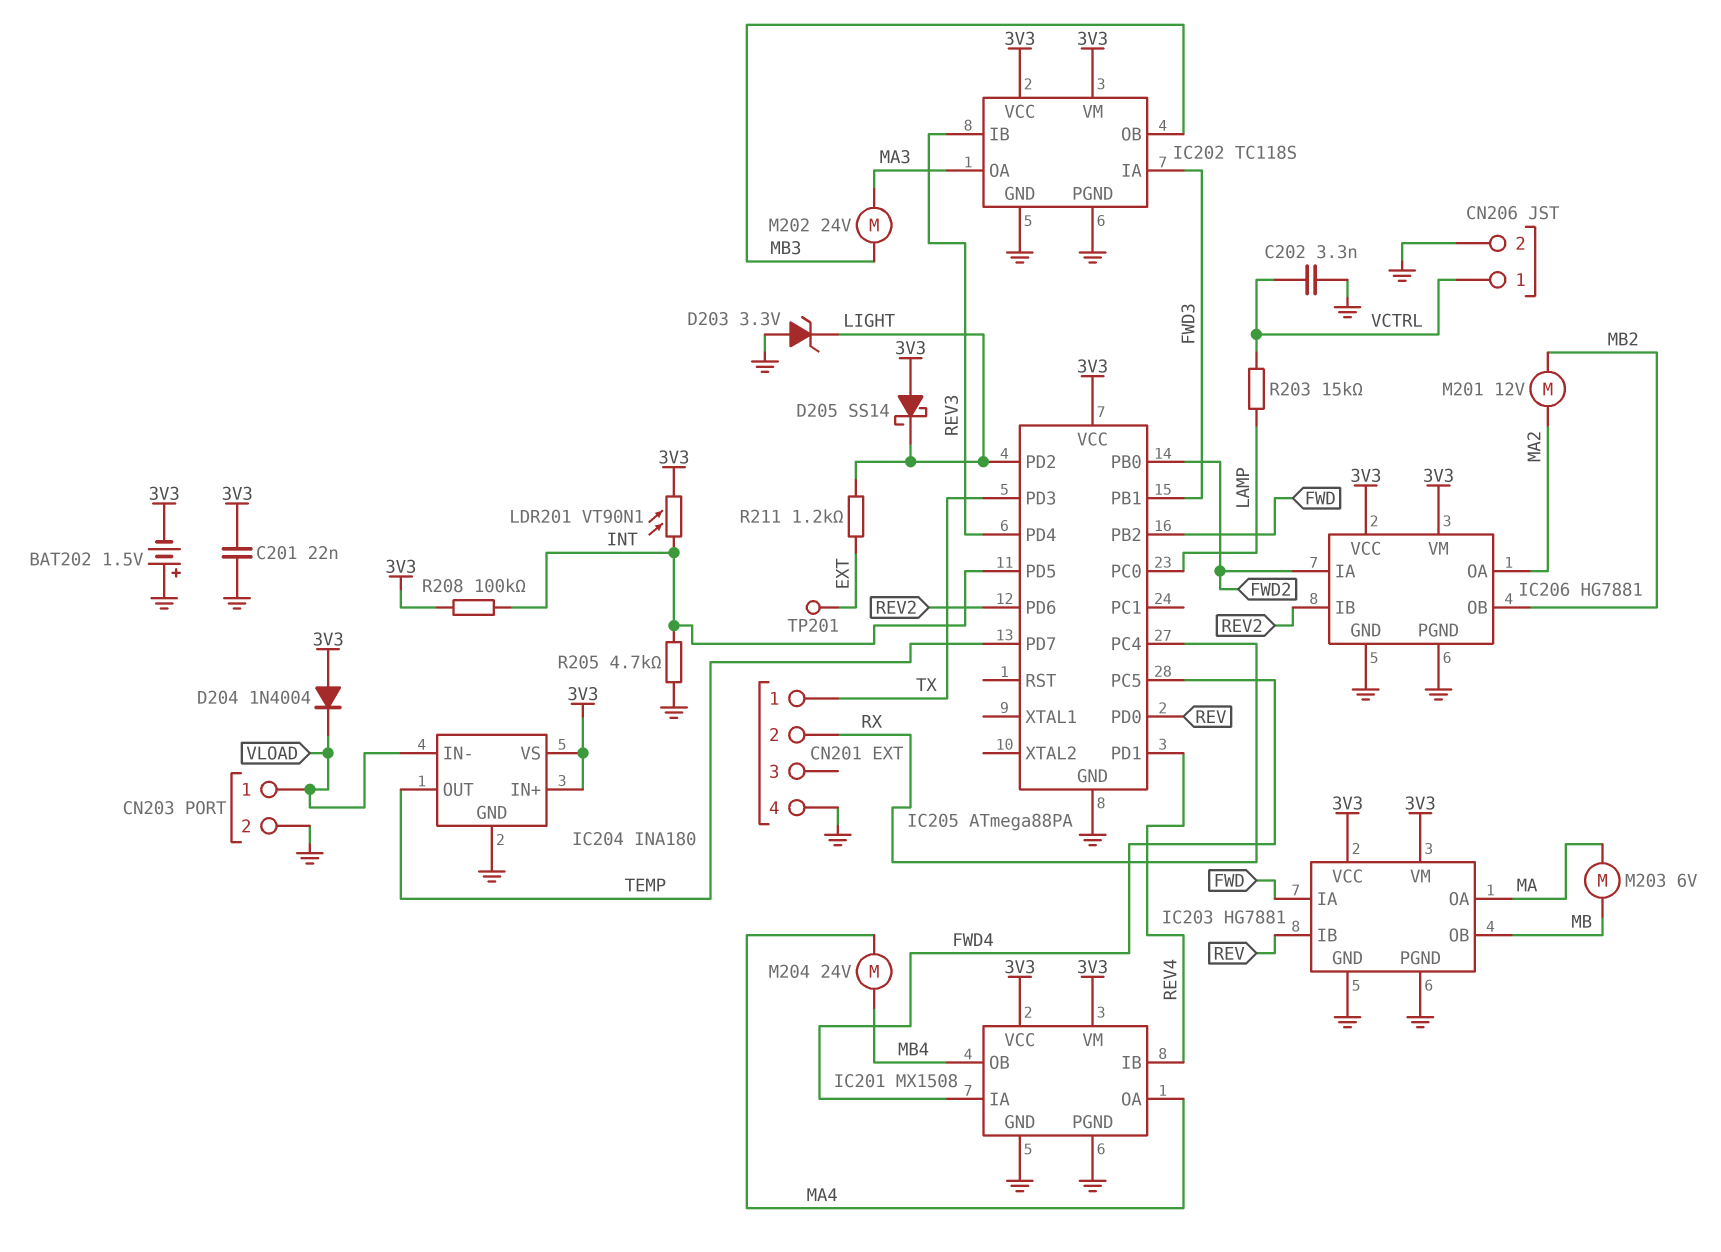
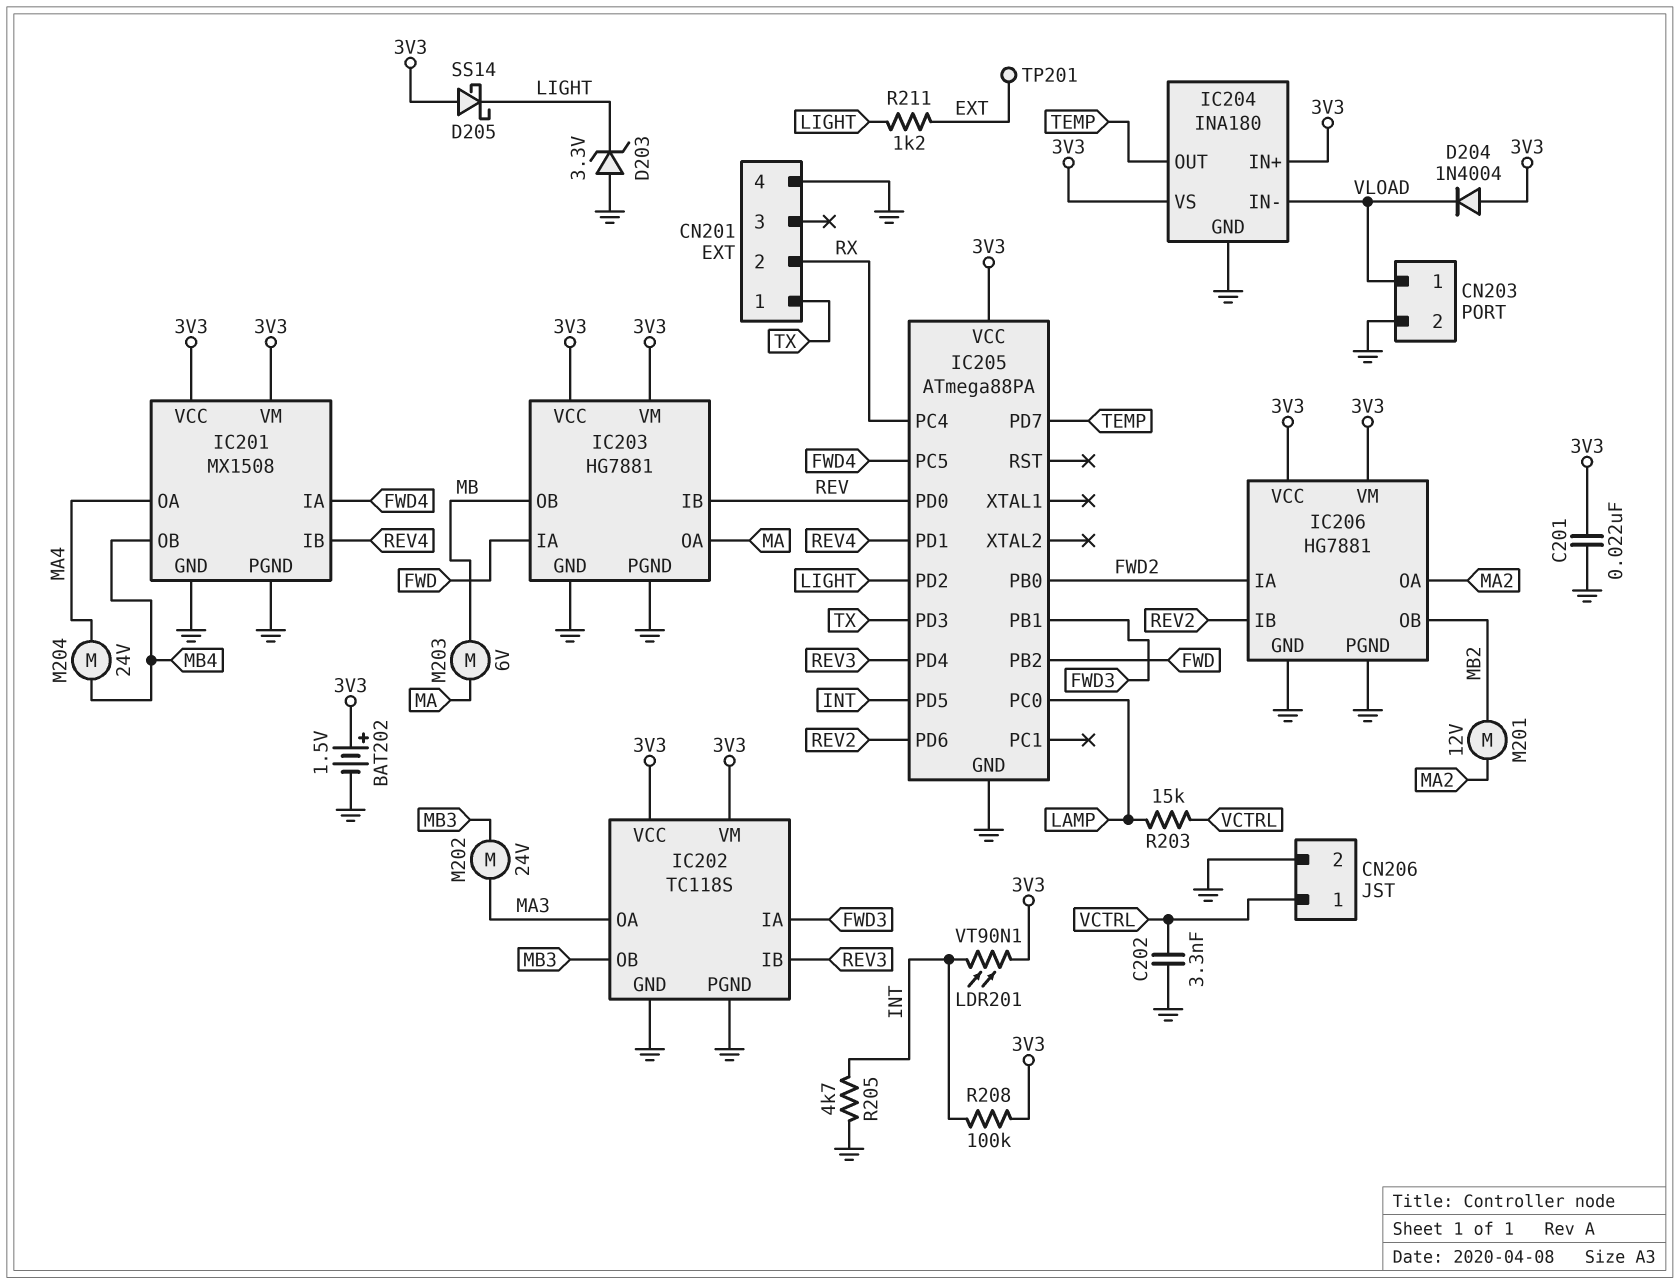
BAT202: 1.5V (plus GND, minus 3V3) -> 1.5V (plus 3V3, minus GND)

